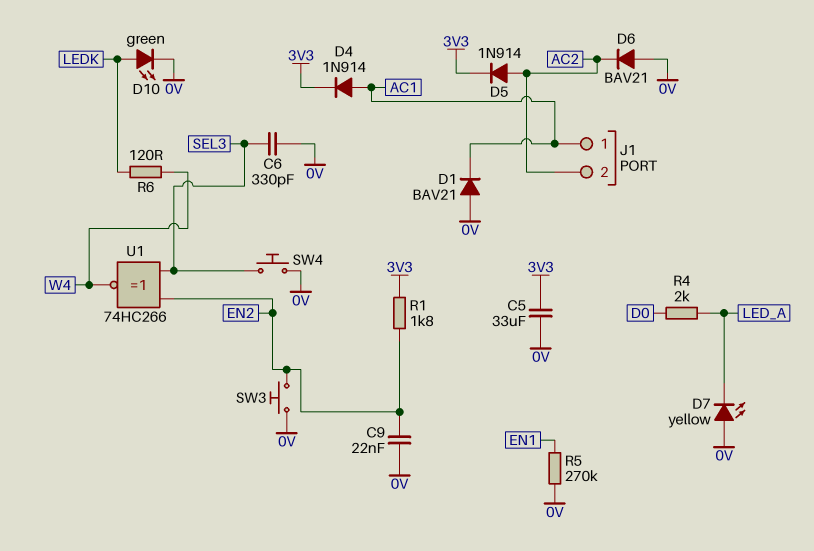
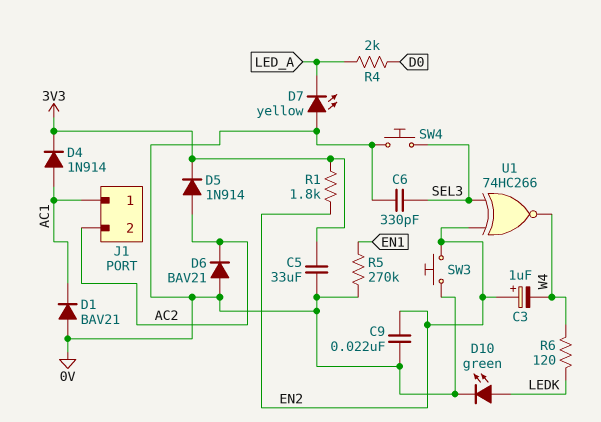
C3: none -> 1uF (plus EN2, minus W4)

